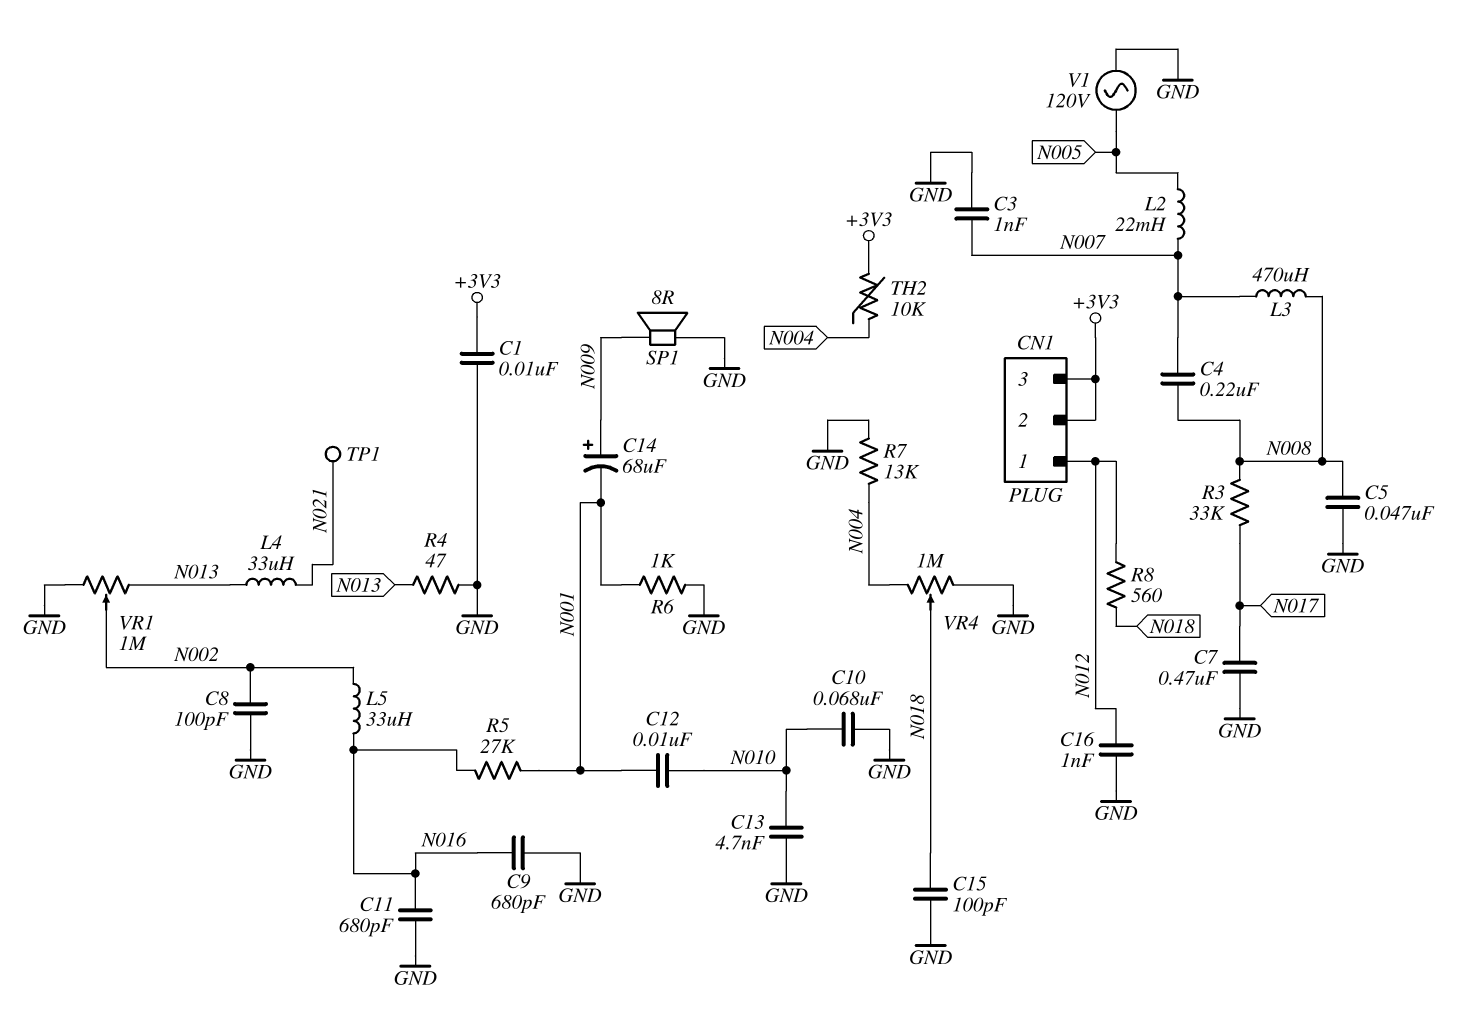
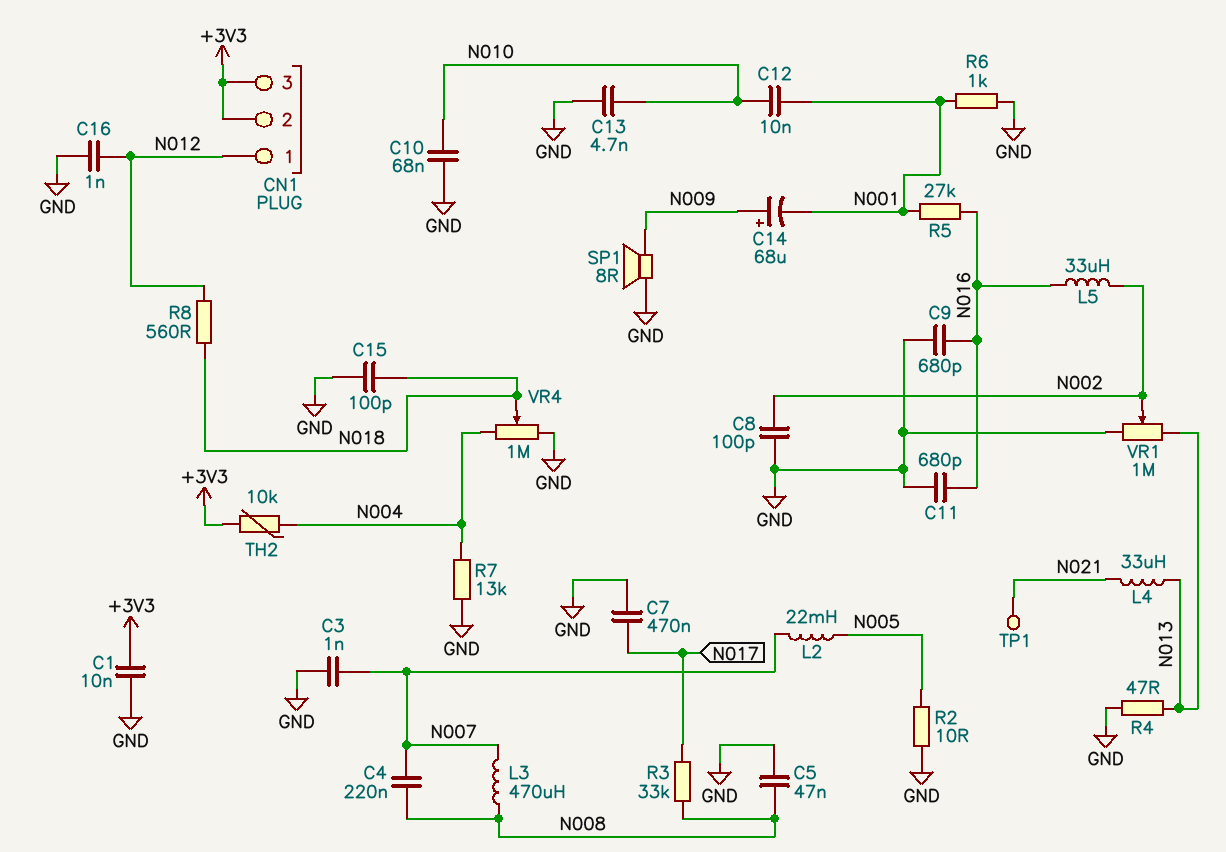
R2: none -> 10 (GND, N005)
V1: AC 120V (GND, N005) -> none

